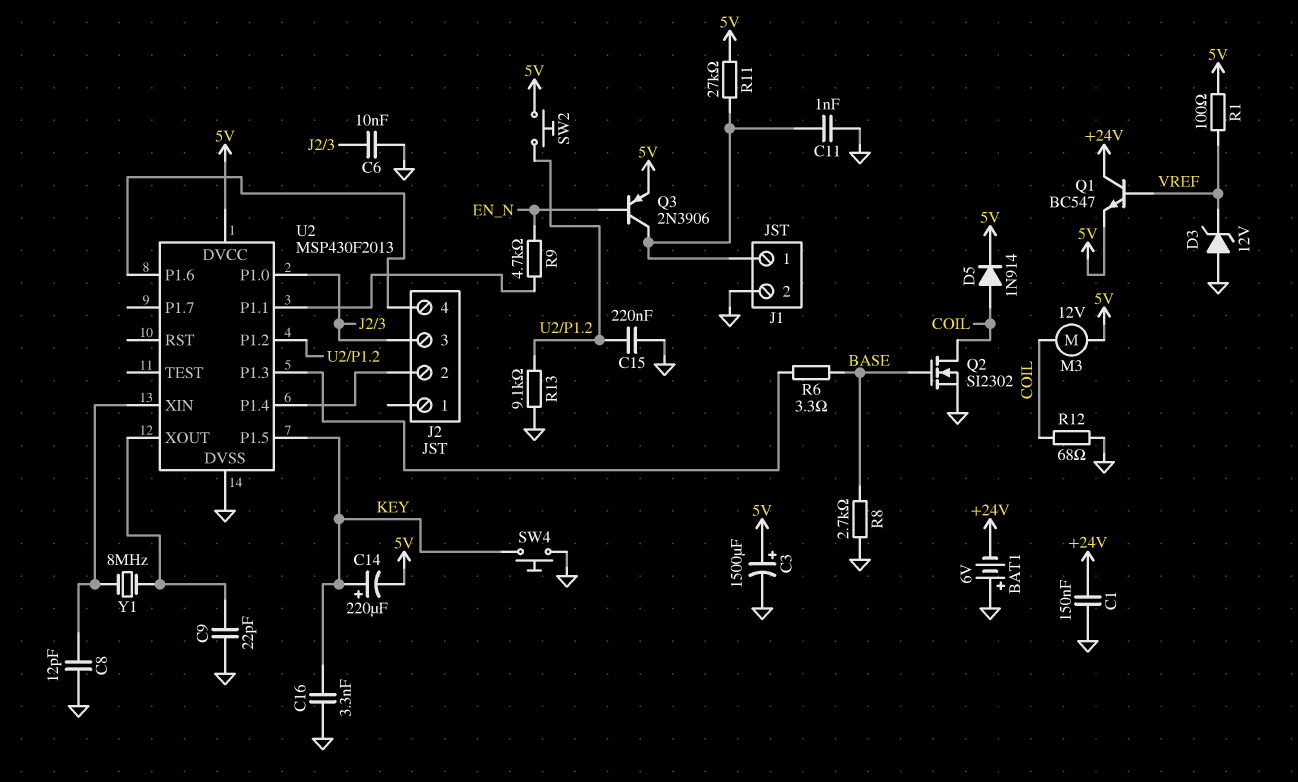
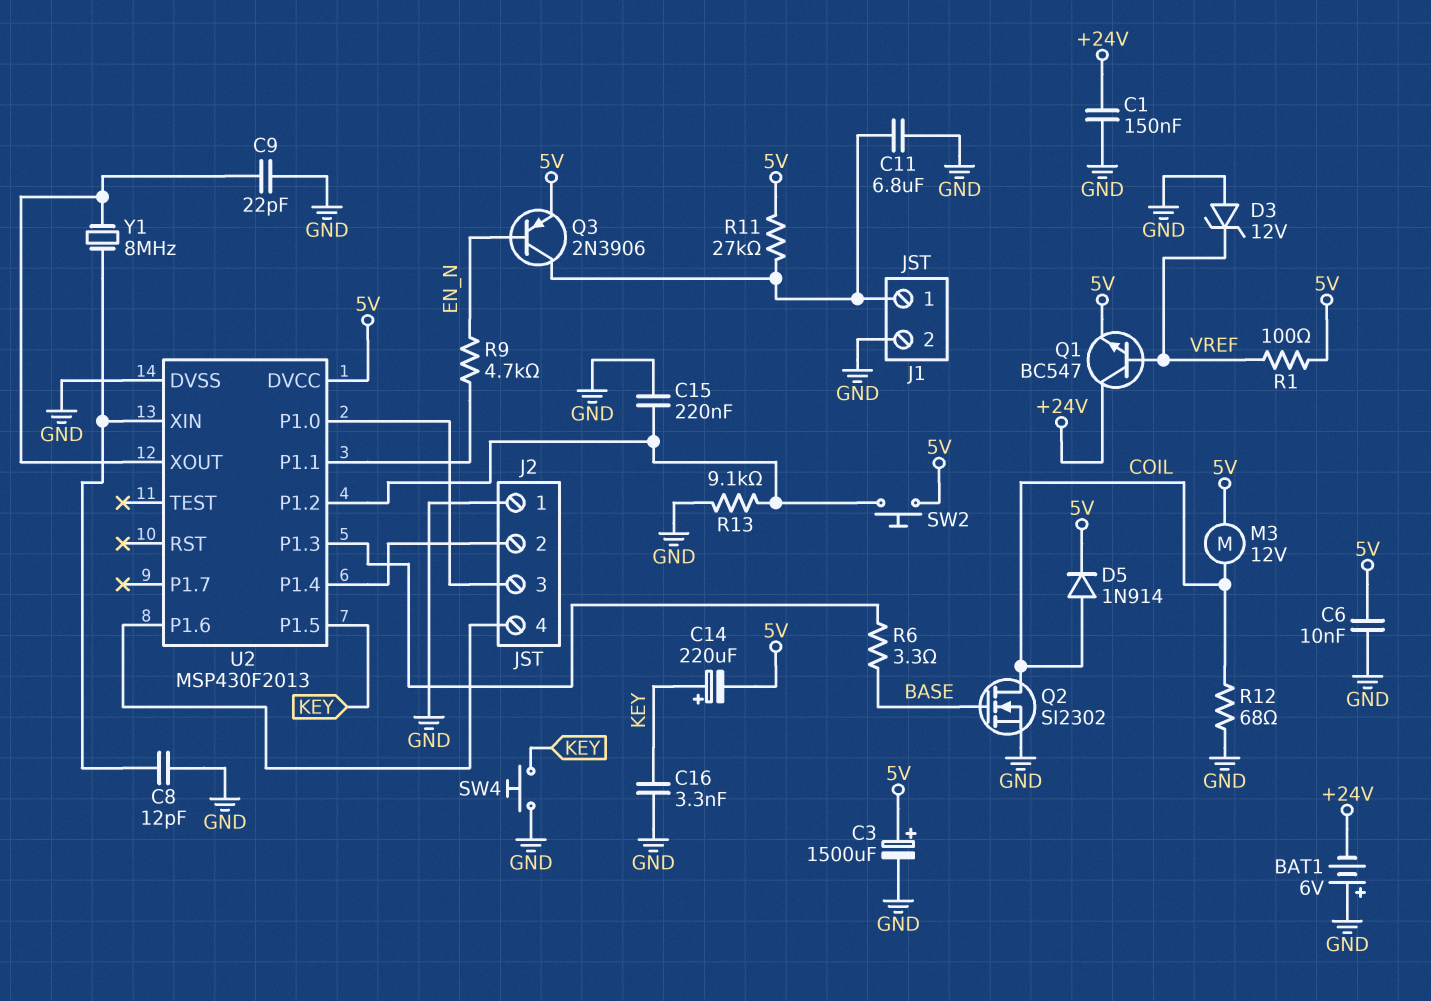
C6: 10nF (GND, J2/3) -> 10nF (5V, GND)
C11: 1nF (GND, J1/1) -> 6.8uF (GND, J1/1)
J2 pin 1: none -> GND
R8: 2.7k (BASE, GND) -> none

